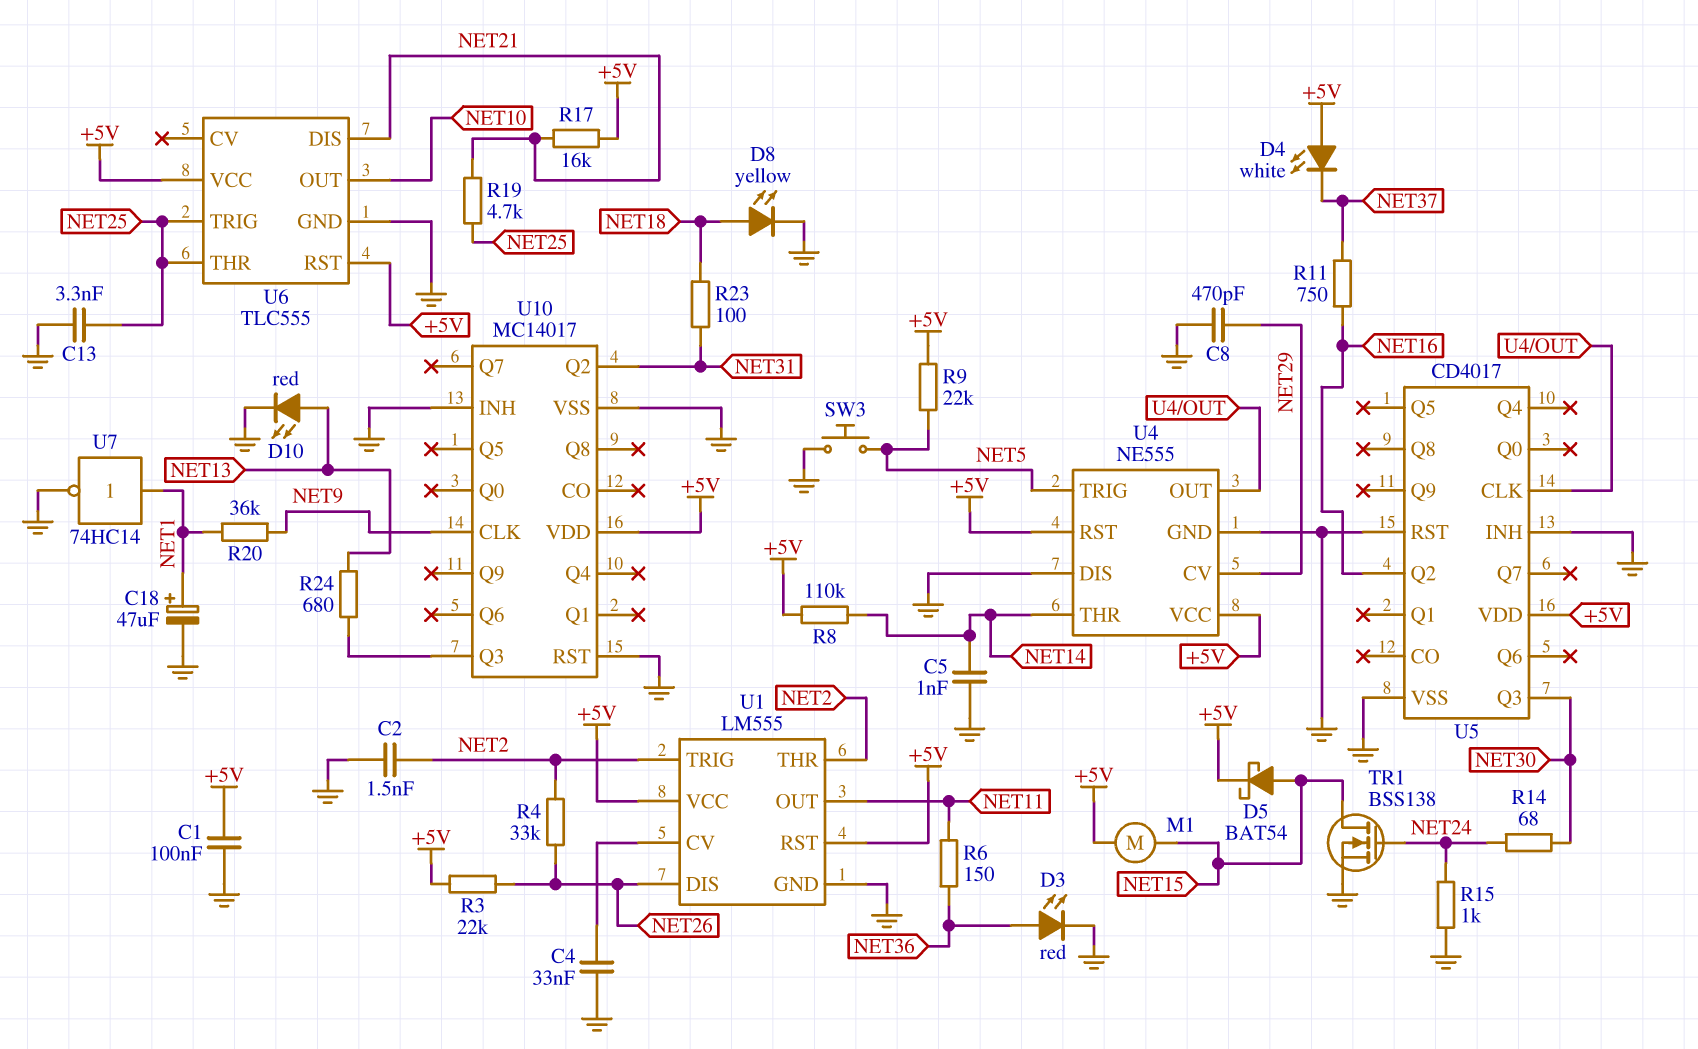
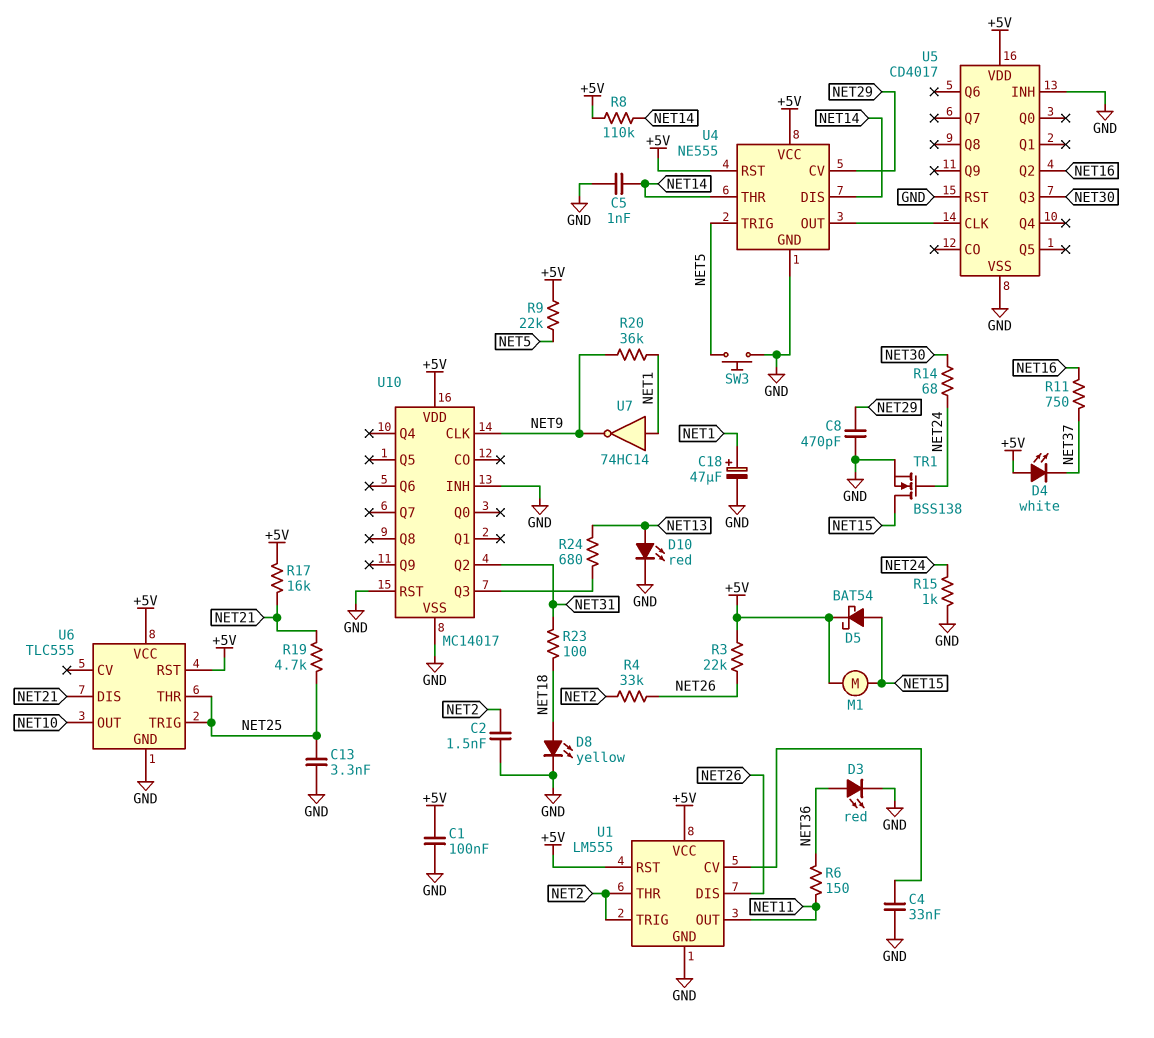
U4 pin DIS: GND -> NET14
U7: NOT 74HC14 (in NET1, out GND) -> NOT 74HC14 (in NET1, out NET9)

